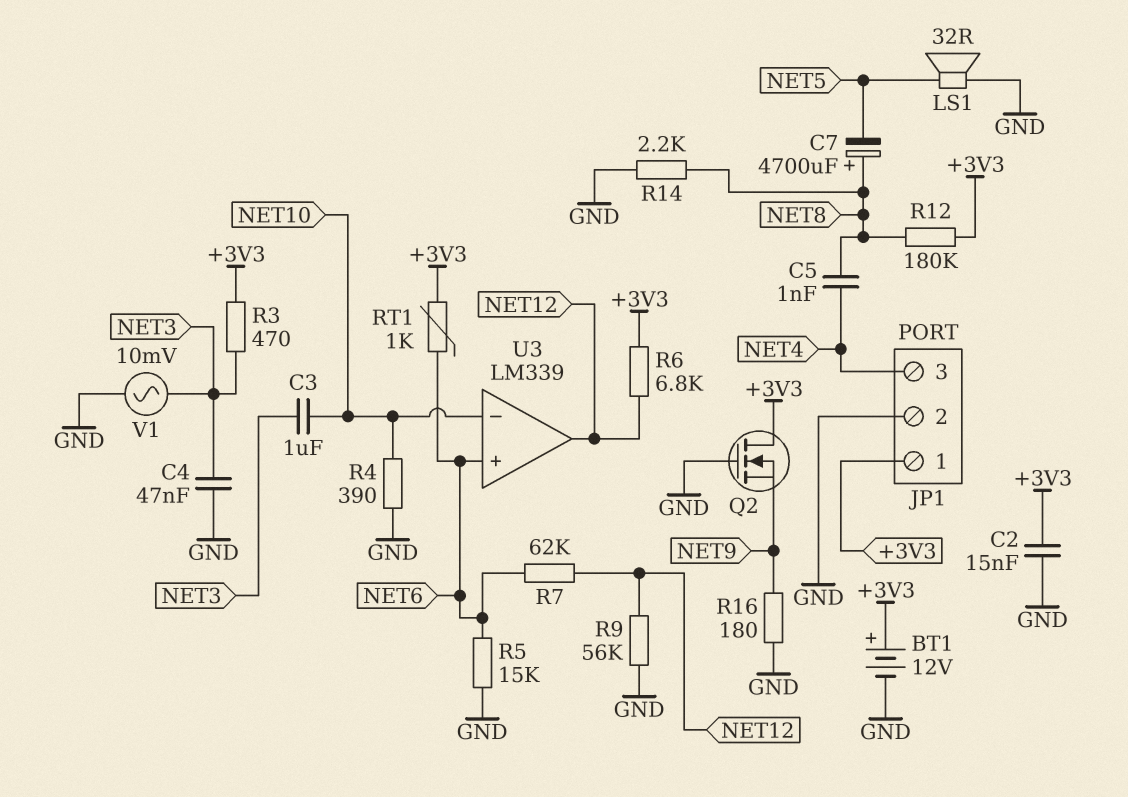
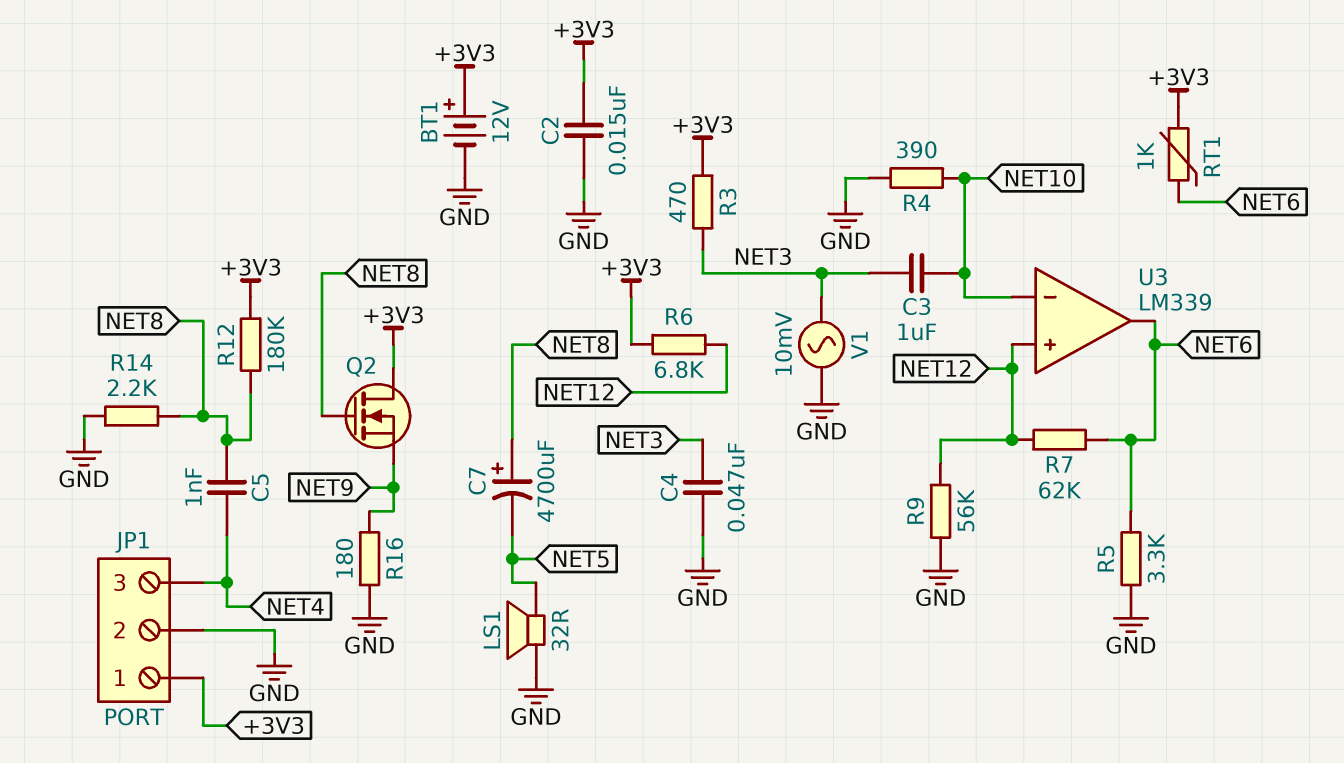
Q2: NMOS (G GND, D +3V3, S NET9) -> NMOS (G NET8, D +3V3, S NET9)
R5: 15k (GND, NET6) -> 3.3k (GND, NET6)
U3 pin in+: NET6 -> NET12
U3 pin out: NET12 -> NET6

